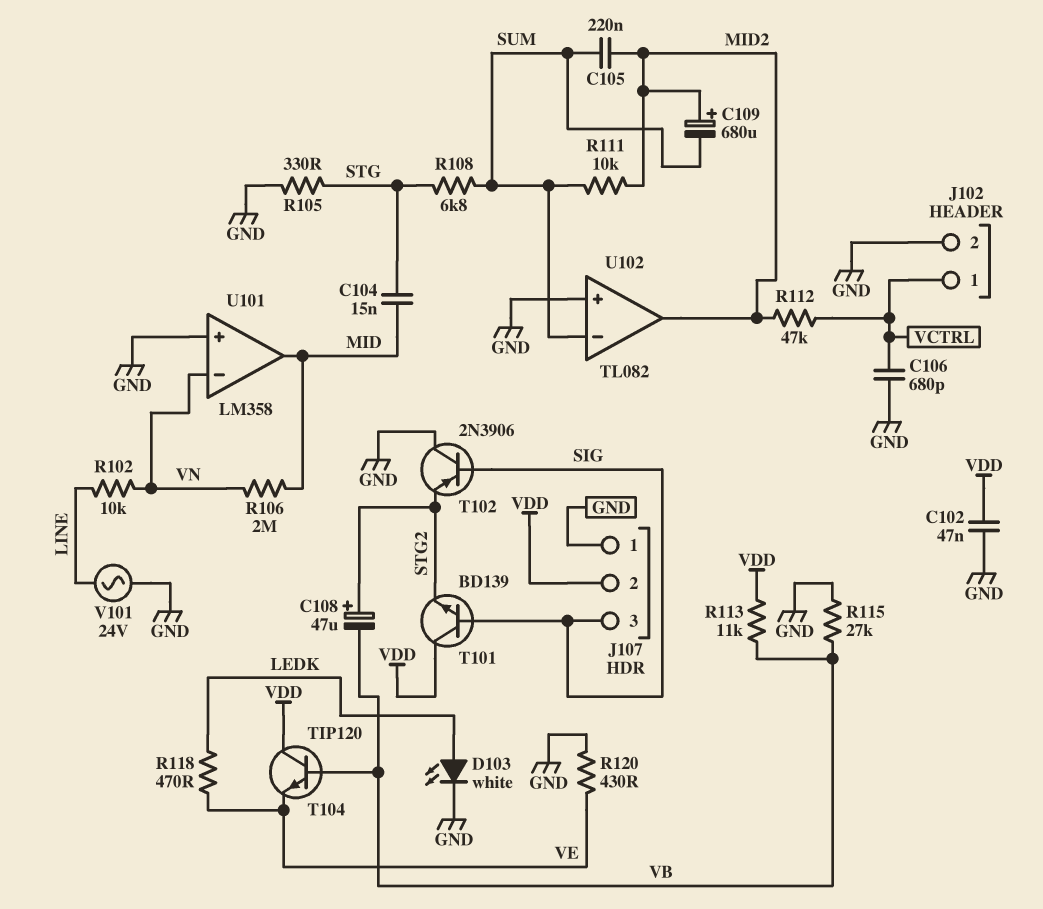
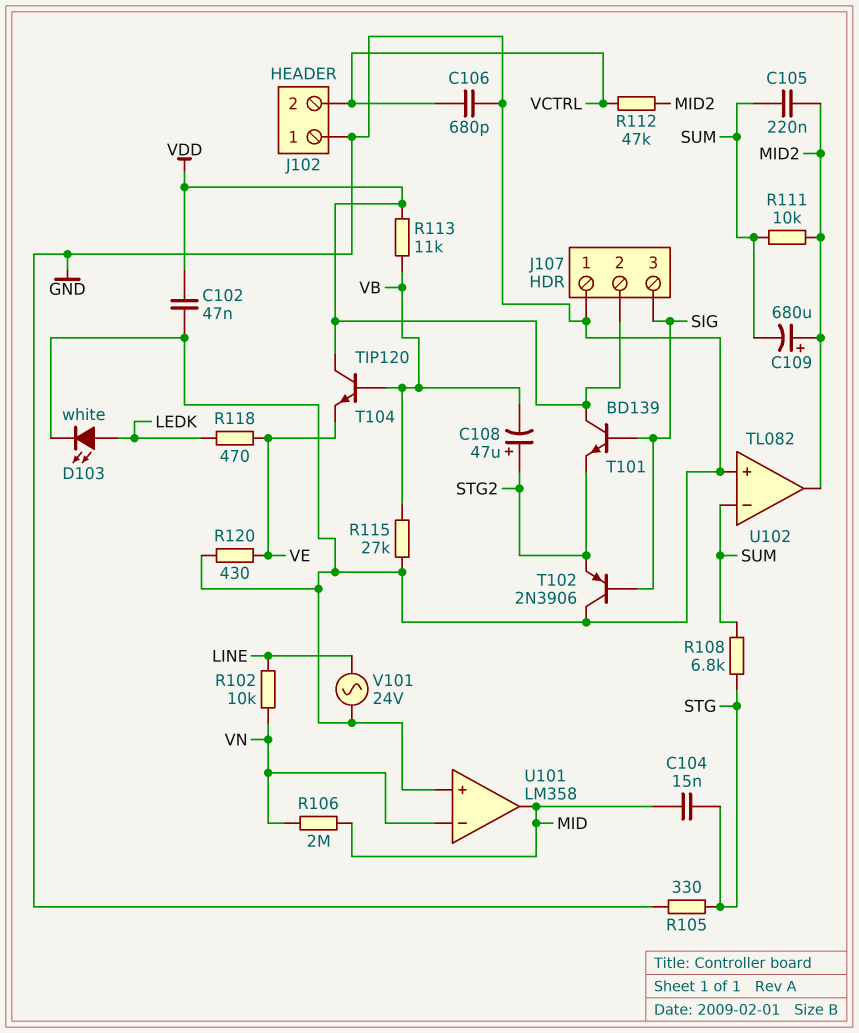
J102 pin 1: VCTRL -> GND
J102 pin 2: GND -> VCTRL

